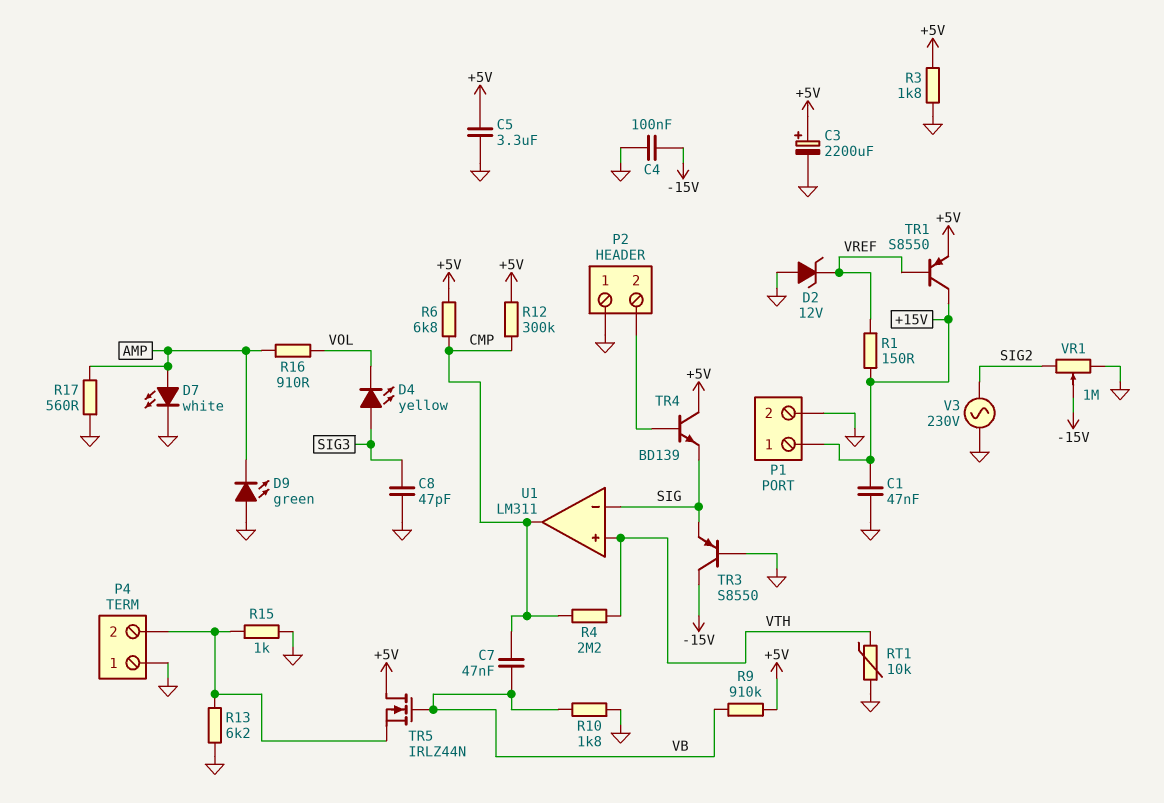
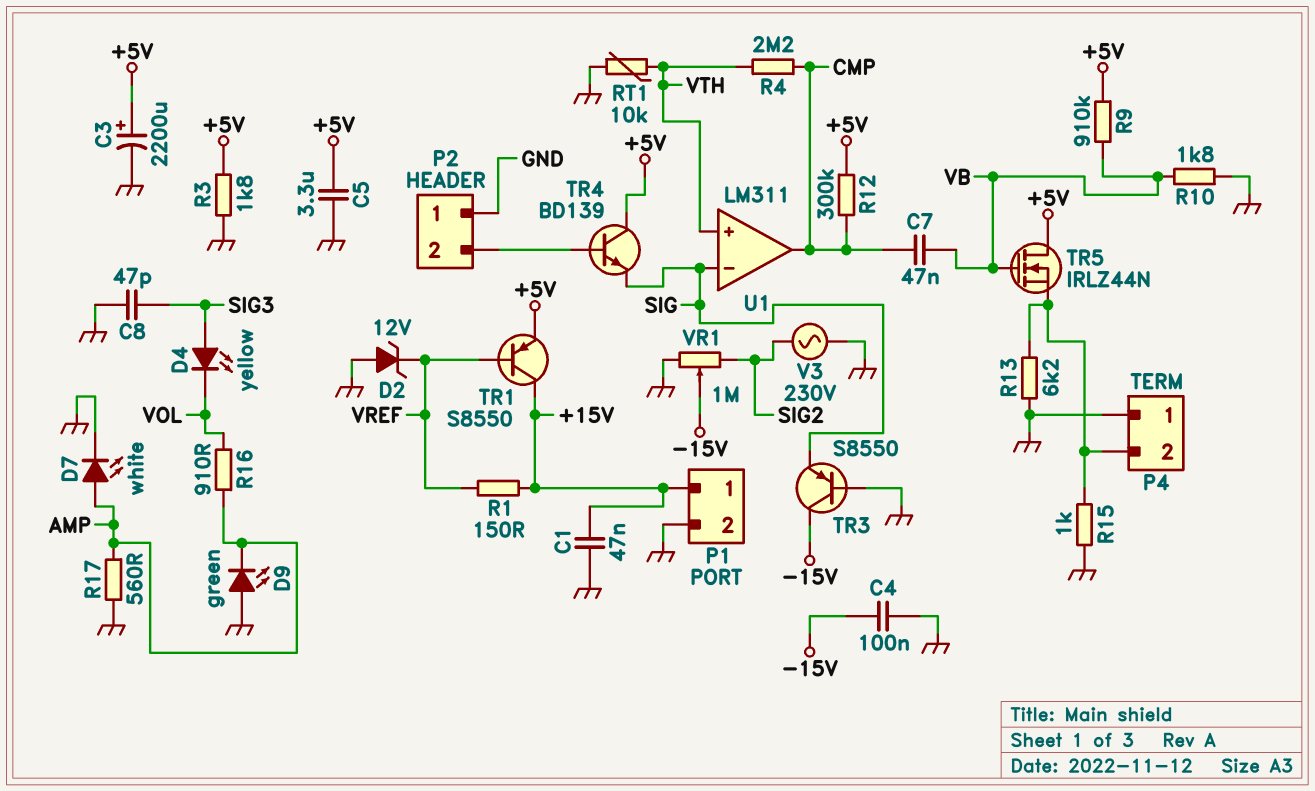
R6: 6.8k (+5V, CMP) -> none

